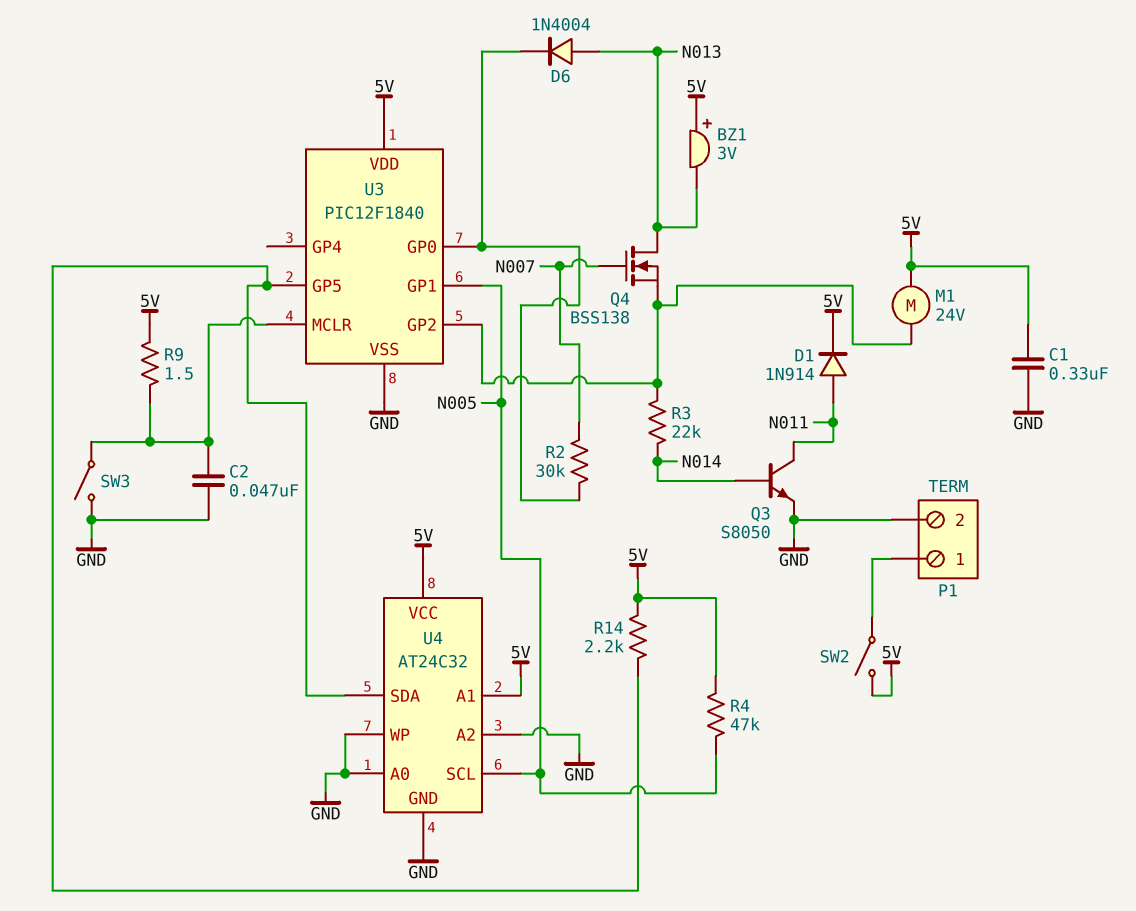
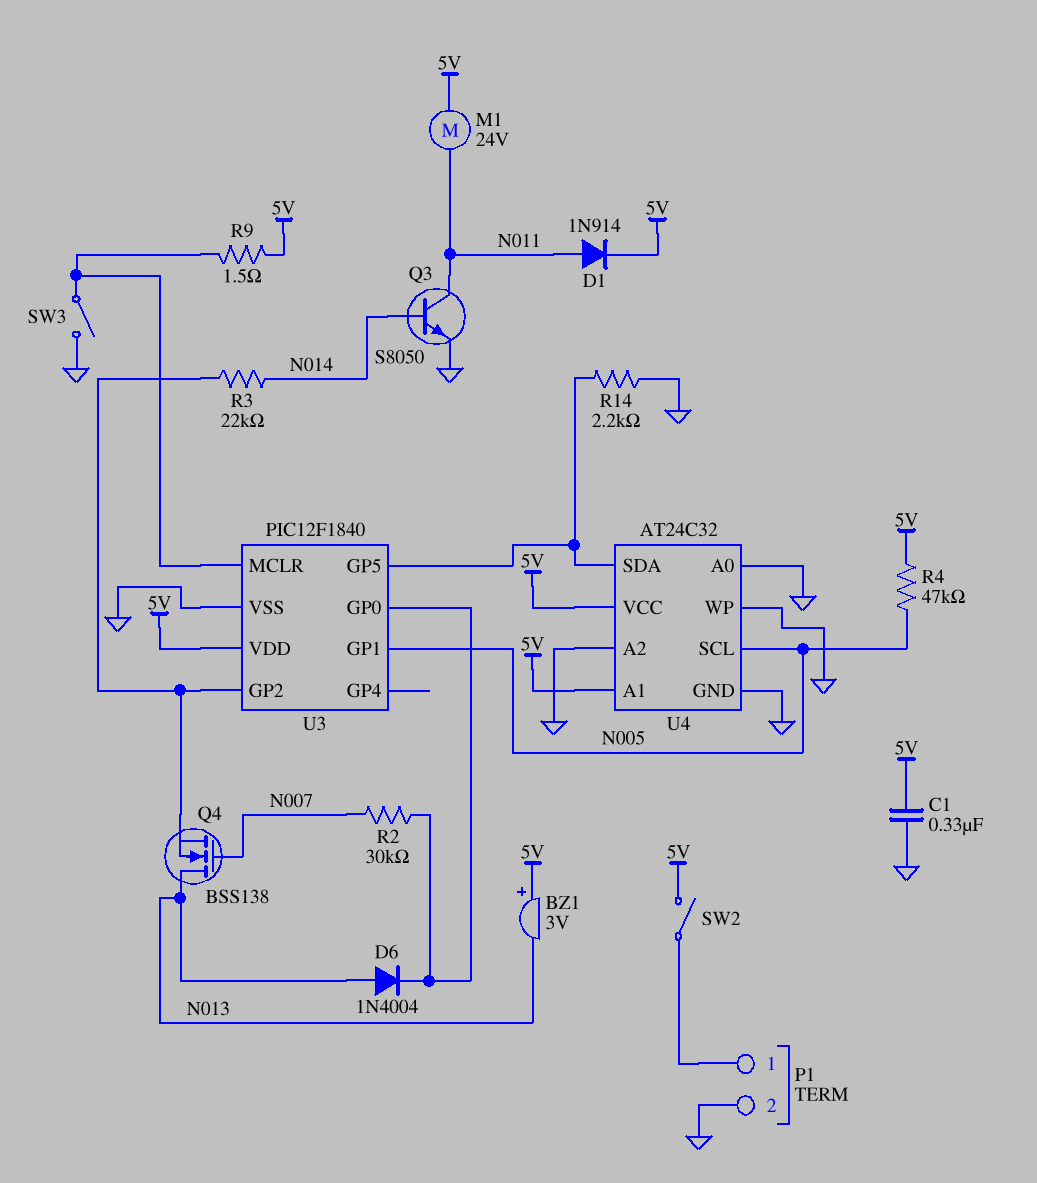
C2: 47nF (GND, U3/MCLR) -> none
M1: motor 24V (5V, U3/GP2) -> motor 24V (5V, N011)
R14: 2.2k (5V, U3/GP5) -> 2.2k (GND, U3/GP5)

